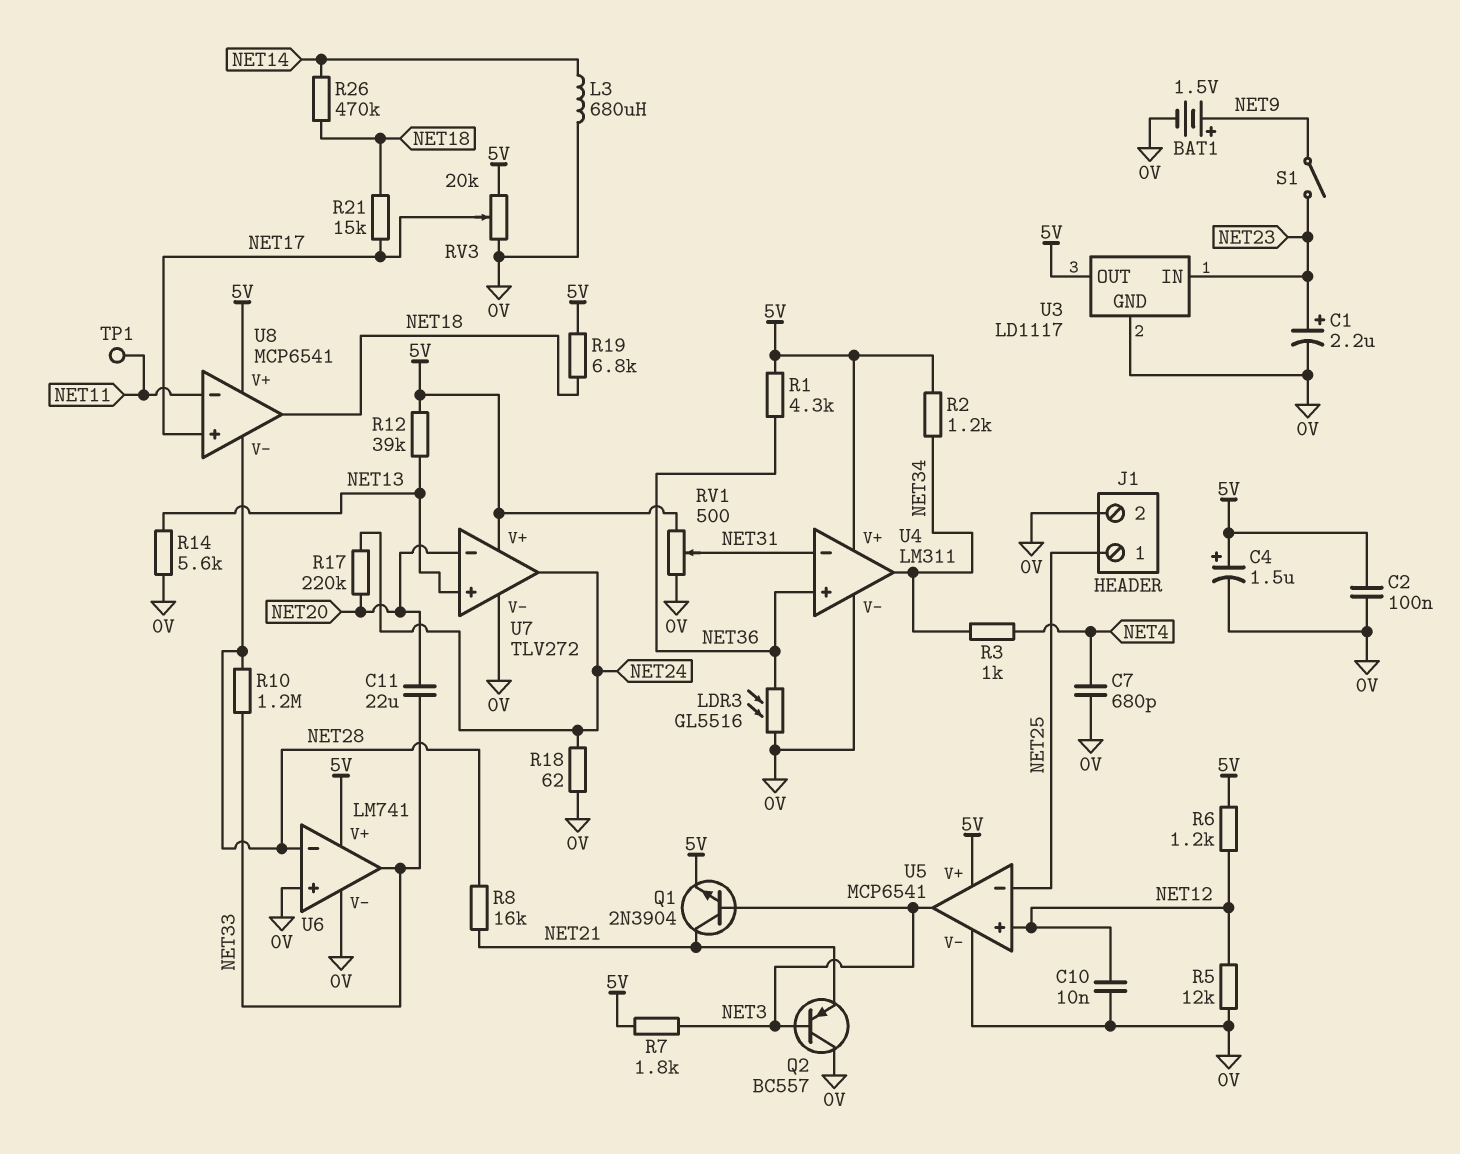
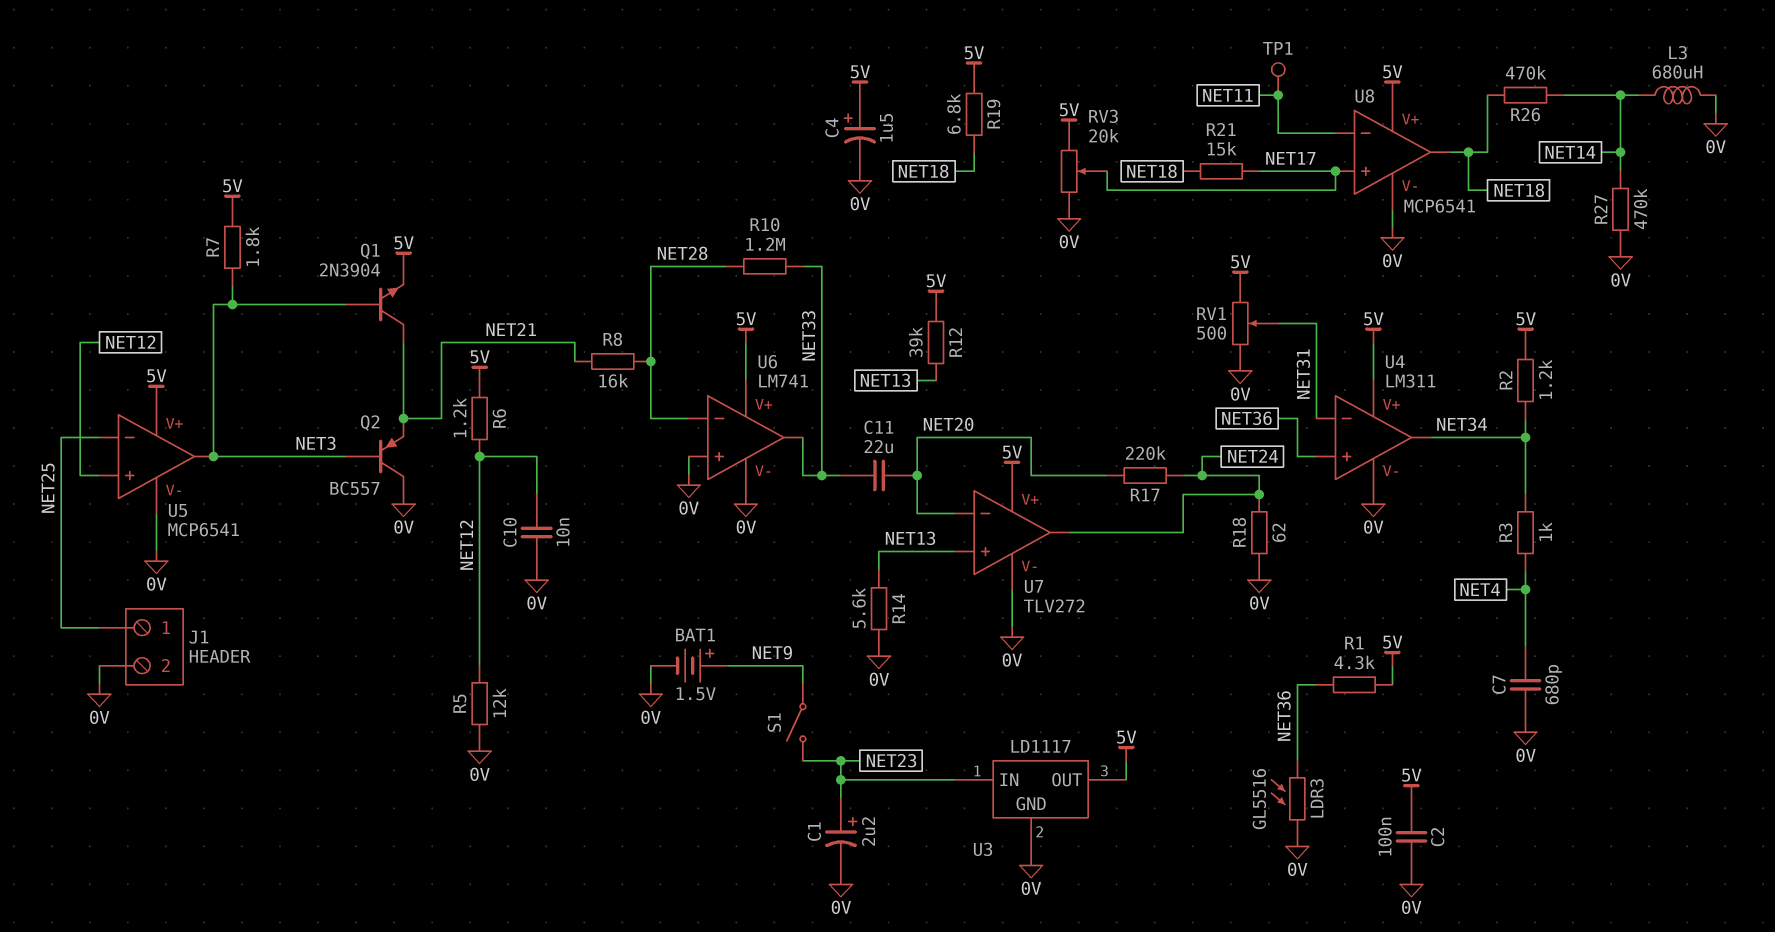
R27: none -> 470k (0V, NET14)
U8 pin V-: NET28 -> 0V

